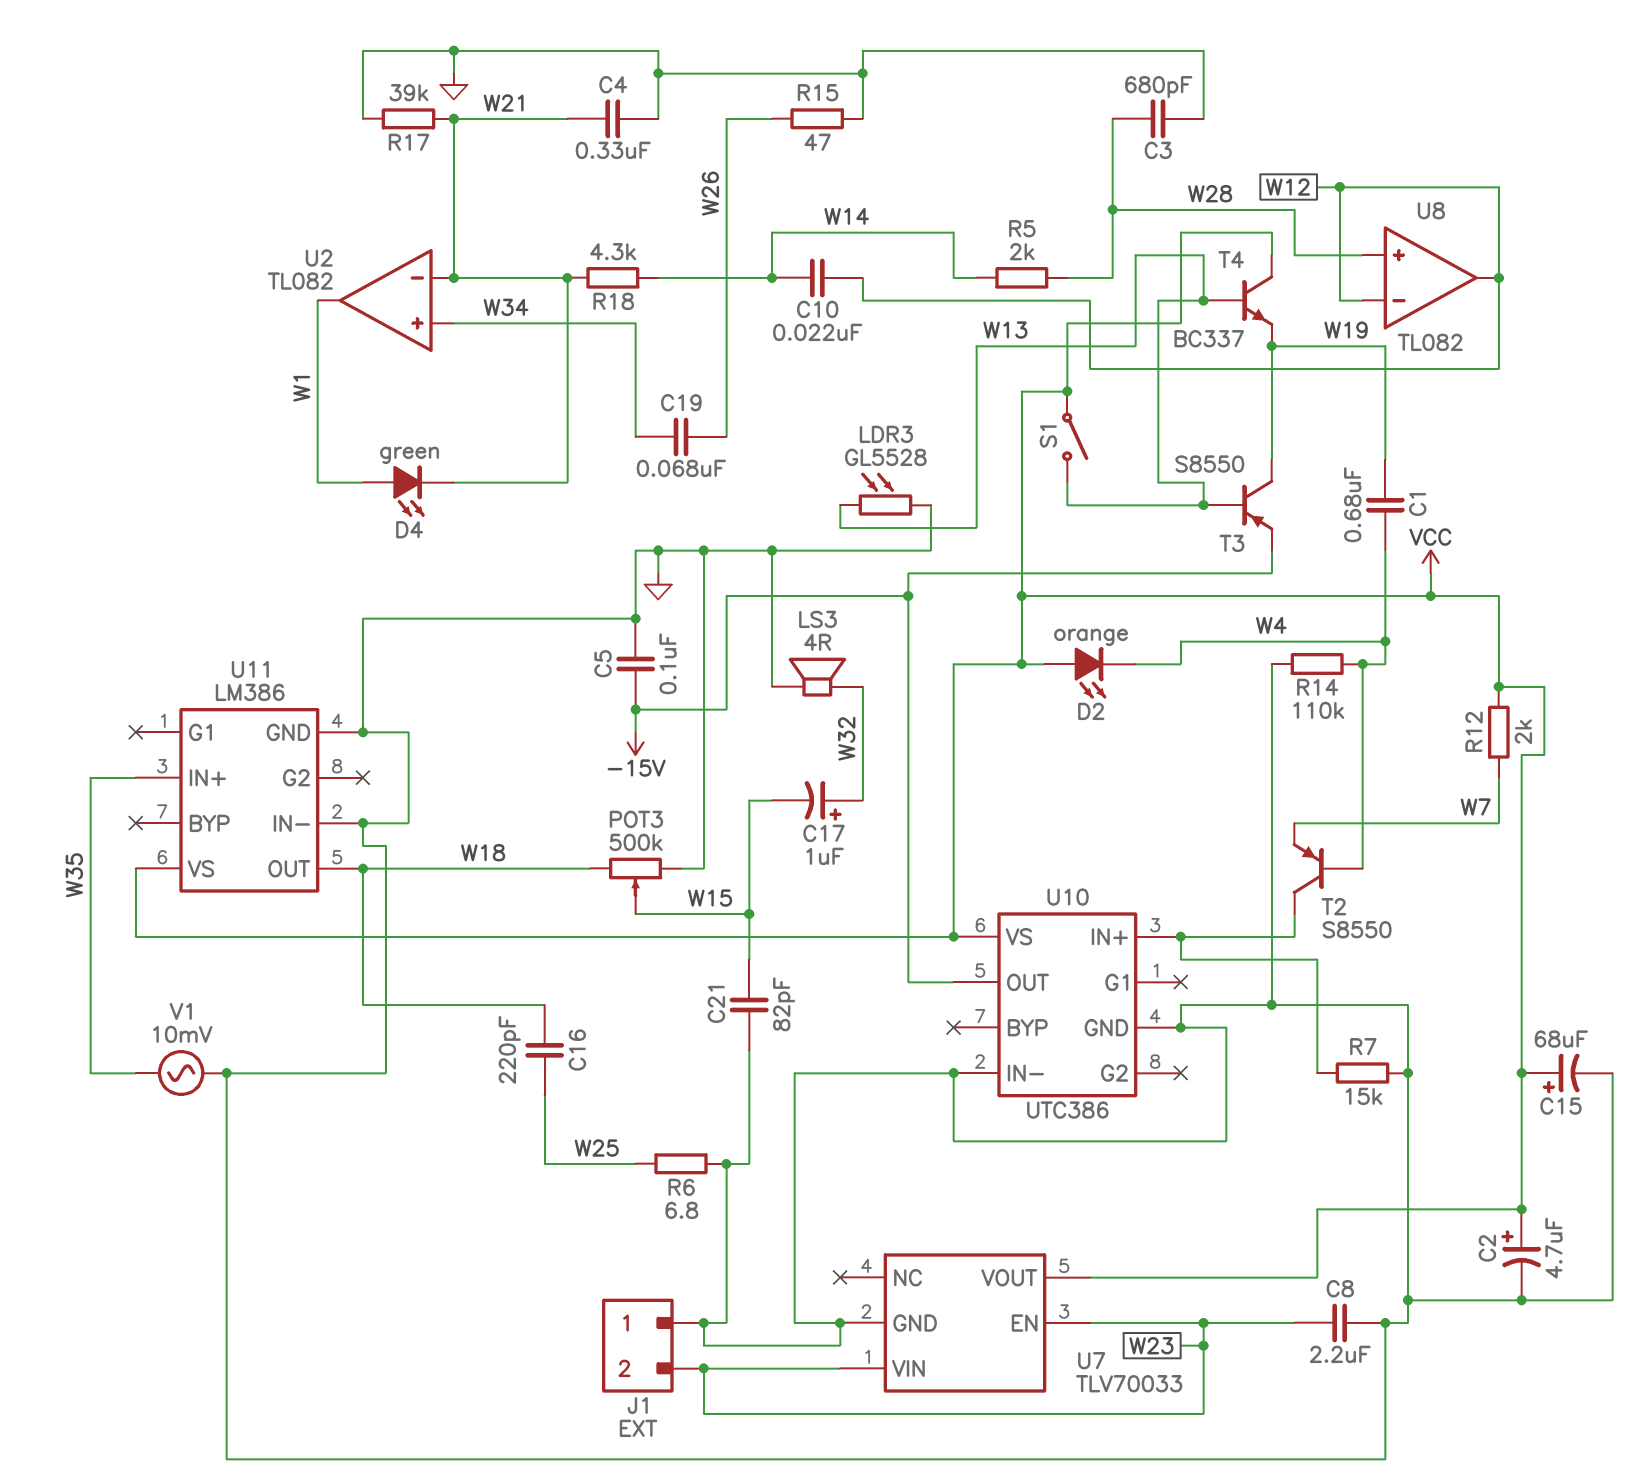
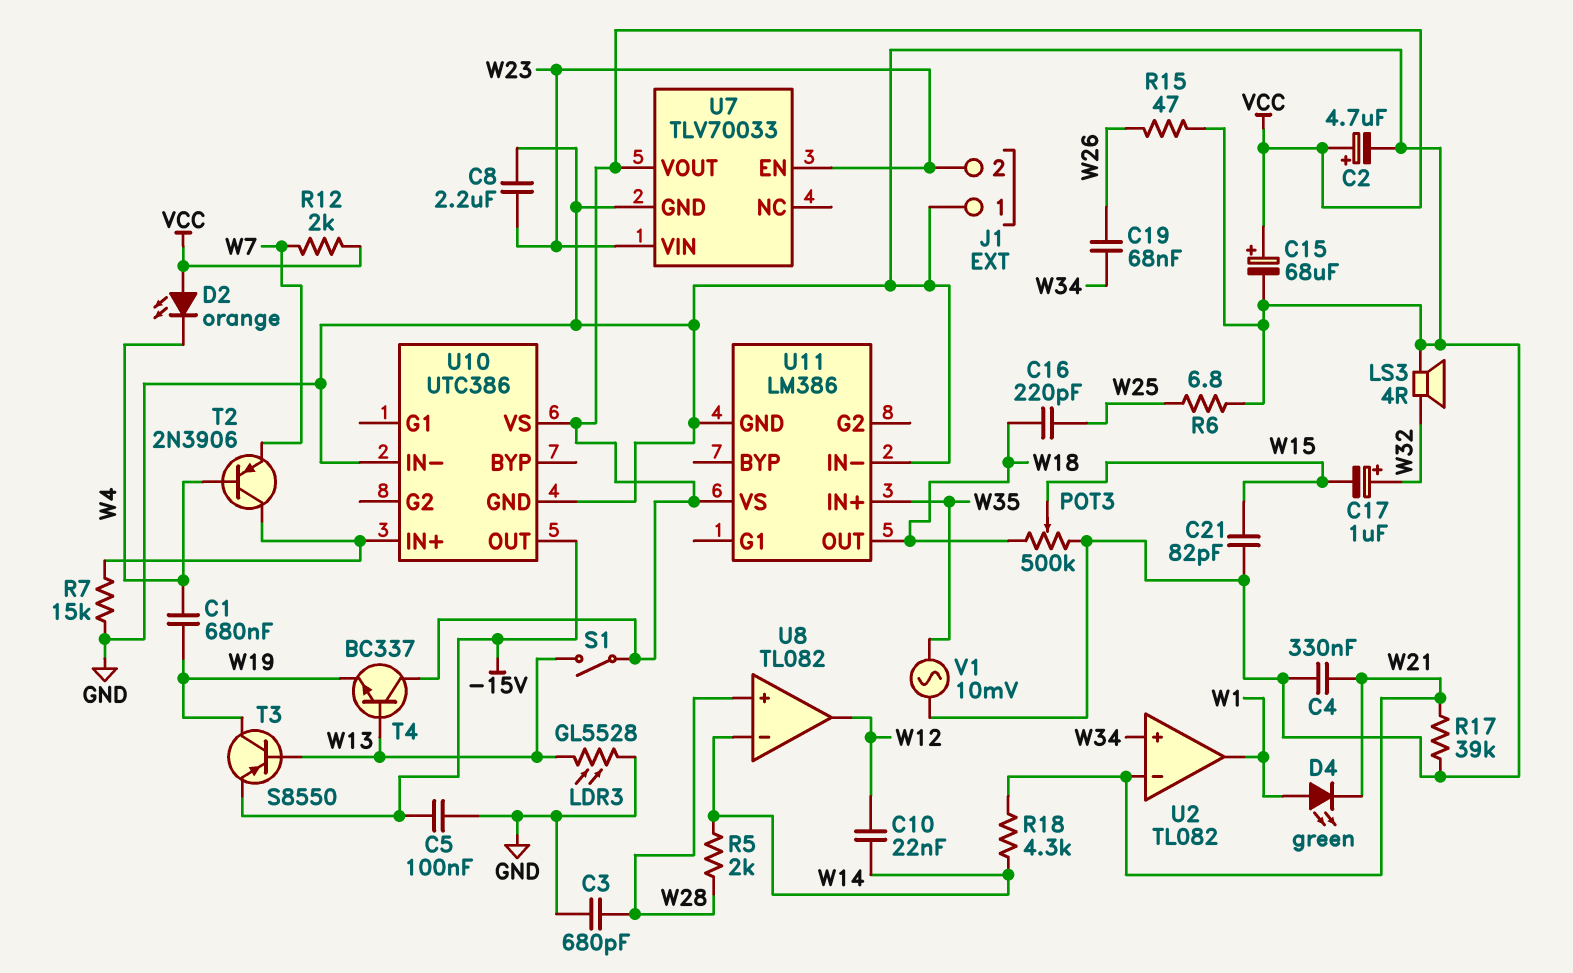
R14: 110k (GND, W4) -> none
T2: PNP S8550 (B W4, C U10/IN+, E W7) -> PNP 2N3906 (B W4, C U10/IN+, E W7)
U8 pin in-: W12 -> W14

